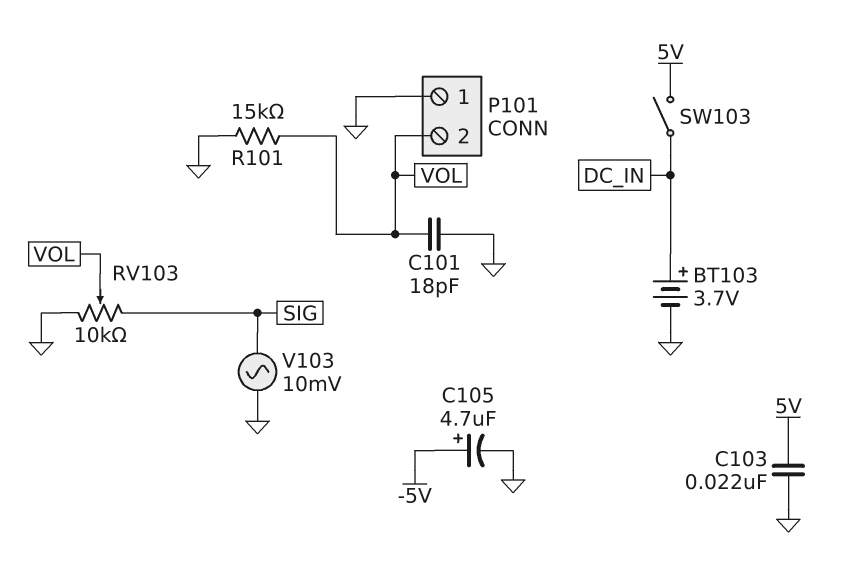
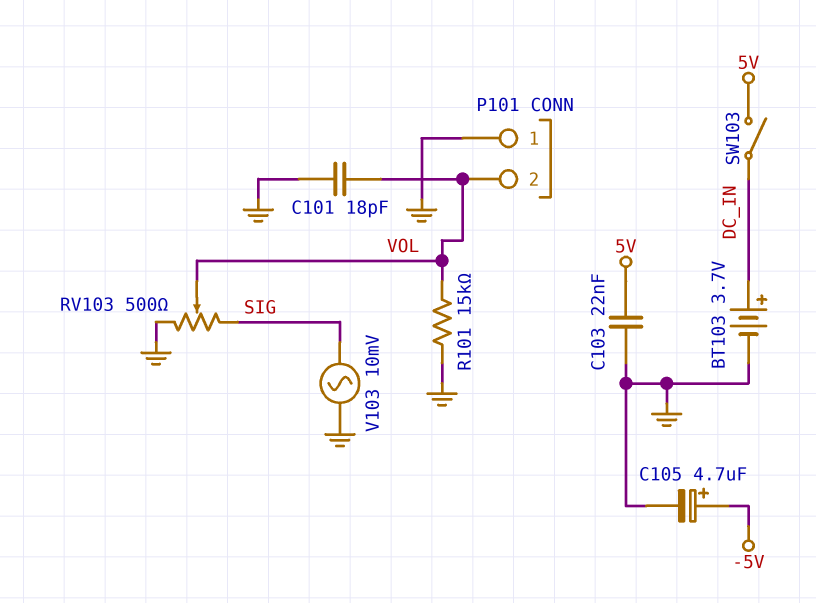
RV103: 10k (GND, SIG, wiper VOL) -> 500 (GND, SIG, wiper VOL)

